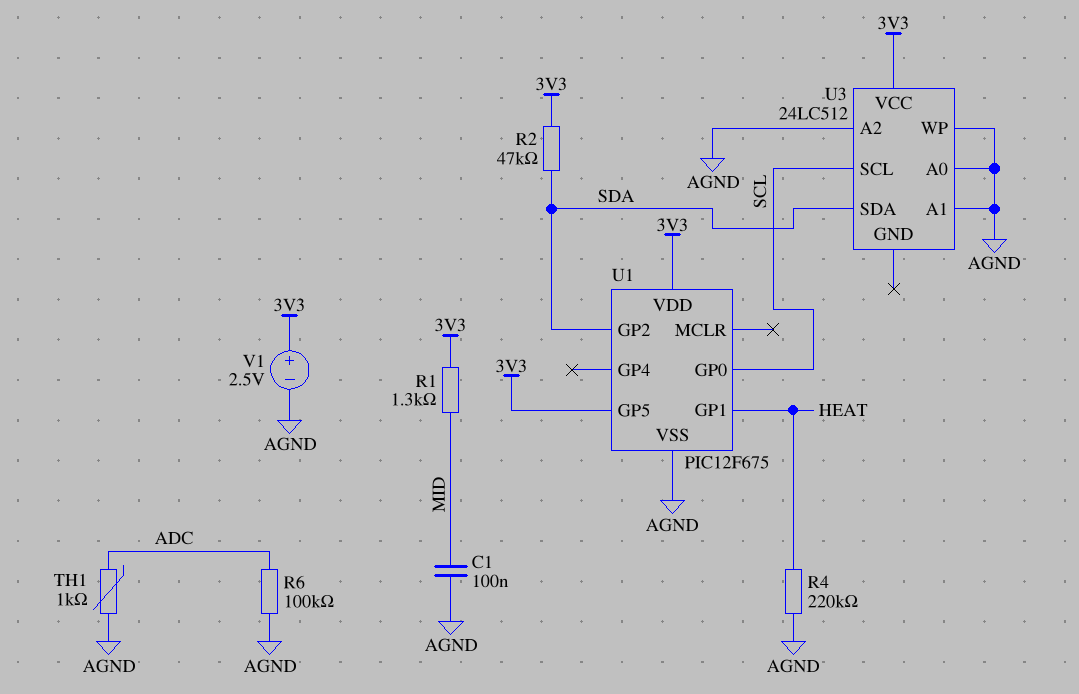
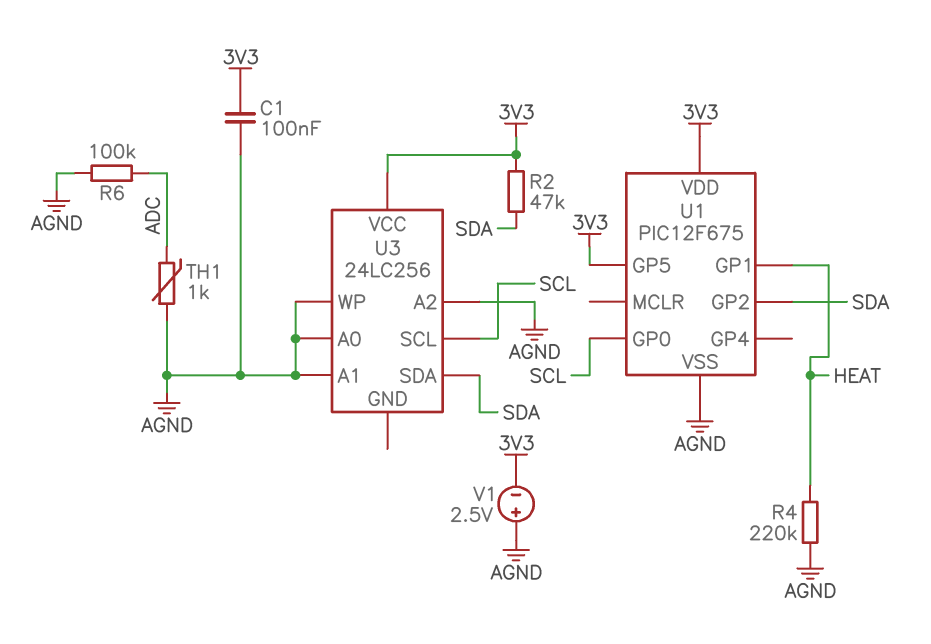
C1: 100nF (AGND, MID) -> 100nF (3V3, AGND)
R1: 1.3k (3V3, MID) -> none
U3: 24LC512 -> 24LC256
V1: 2.5V (plus 3V3, minus AGND) -> 2.5V (plus AGND, minus 3V3)

